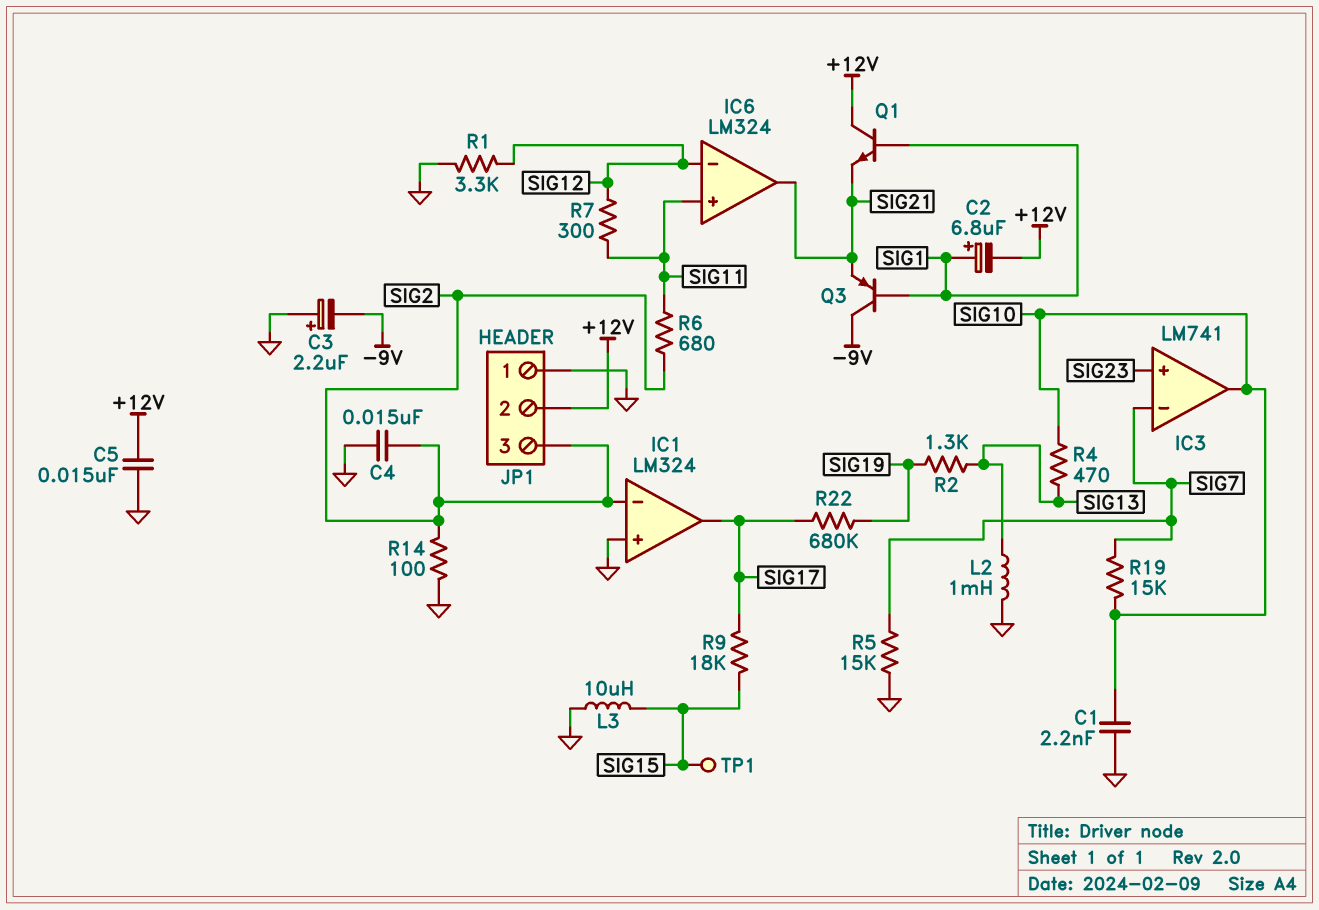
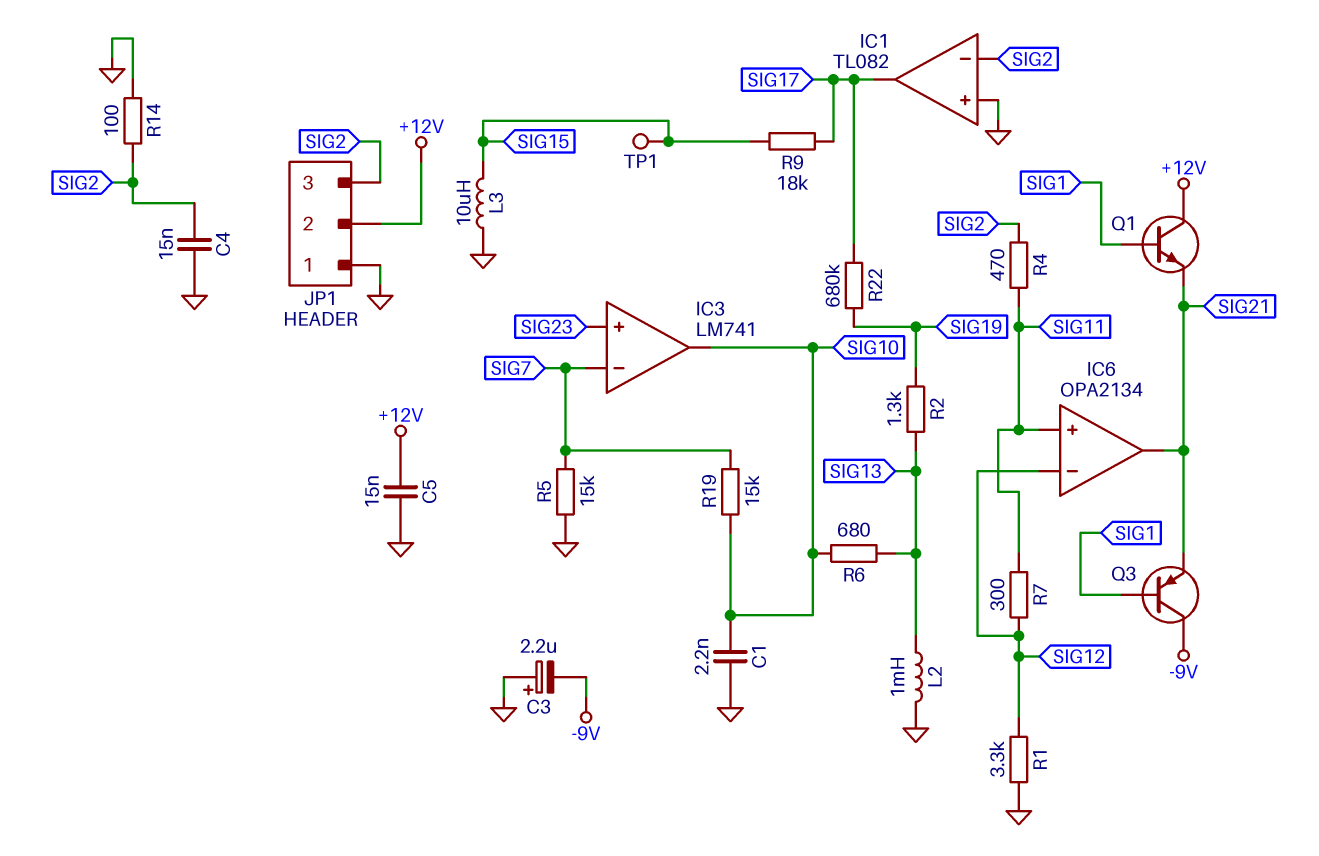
C2: 6.8uF (plus SIG1, minus +12V) -> none
IC1: LM324 -> TL082
IC6: LM324 -> OPA2134
R4: 470 (SIG10, SIG13) -> 470 (SIG2, SIG11)
R6: 680 (SIG2, SIG11) -> 680 (SIG10, SIG13)

